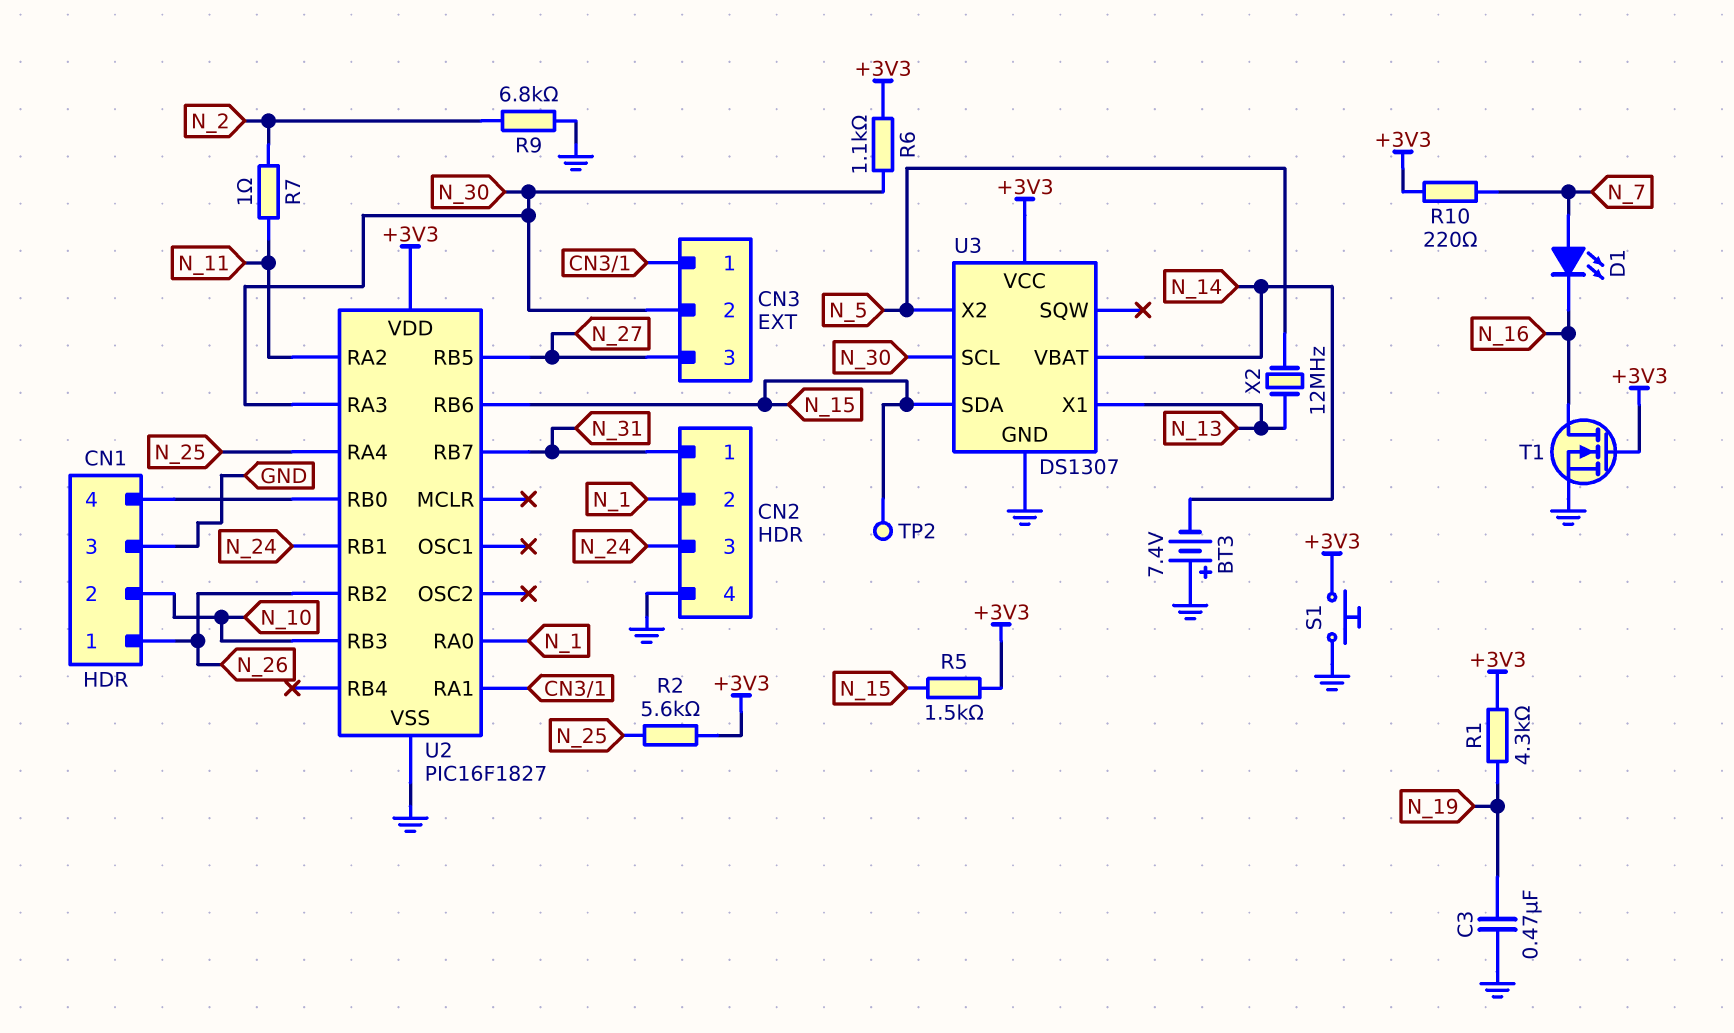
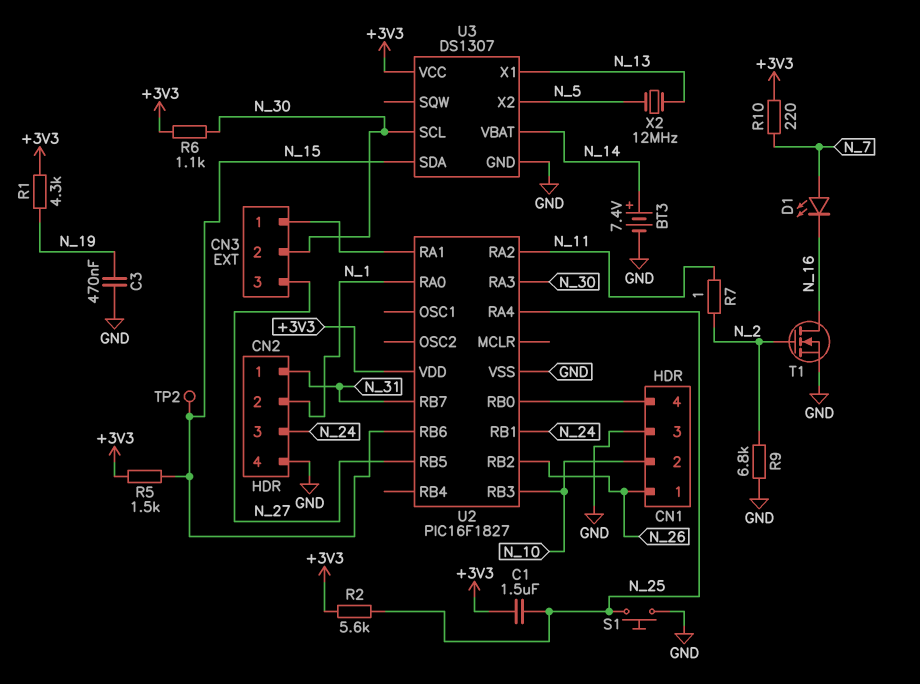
BT3: 7.4V (plus GND, minus N_14) -> 7.4V (plus N_14, minus GND)
C1: none -> 1.5uF (+3V3, N_25)
S1: button (+3V3, GND) -> button (GND, N_25)
T1: NMOS (G +3V3, D N_16, S GND) -> NMOS (G N_2, D N_16, S GND)

